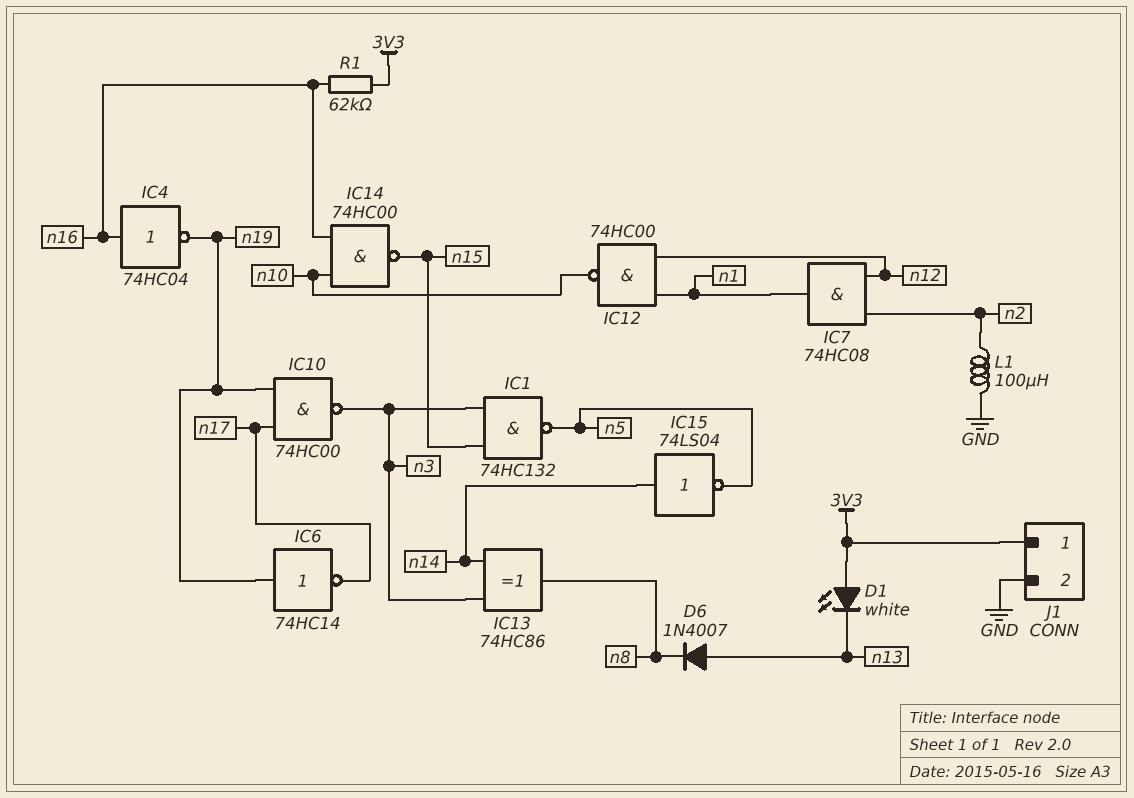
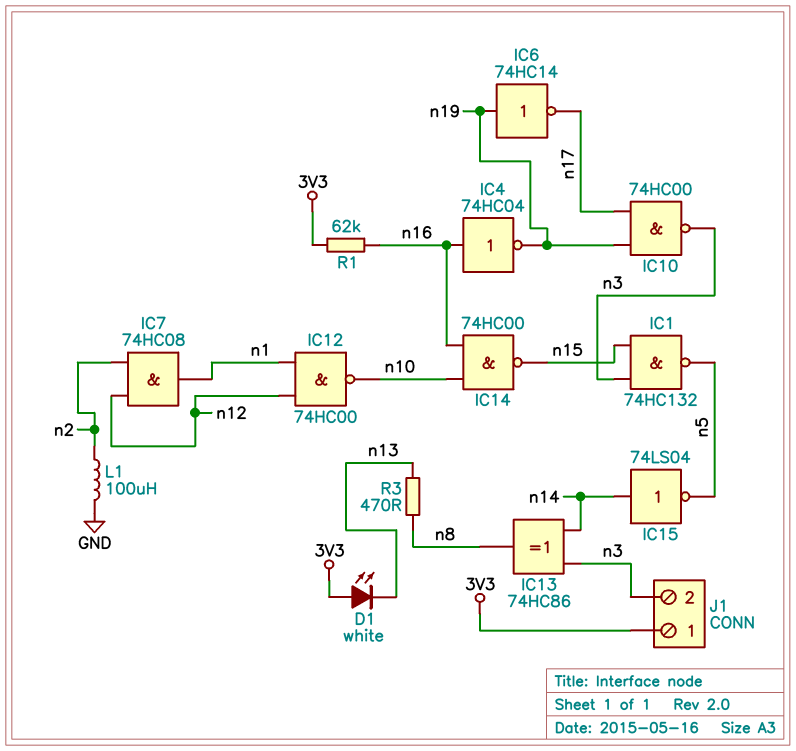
D6: diode 1N4007 (A n13, K n8) -> none
J1 pin 2: GND -> n3
R3: none -> 470 (n8, n13)

